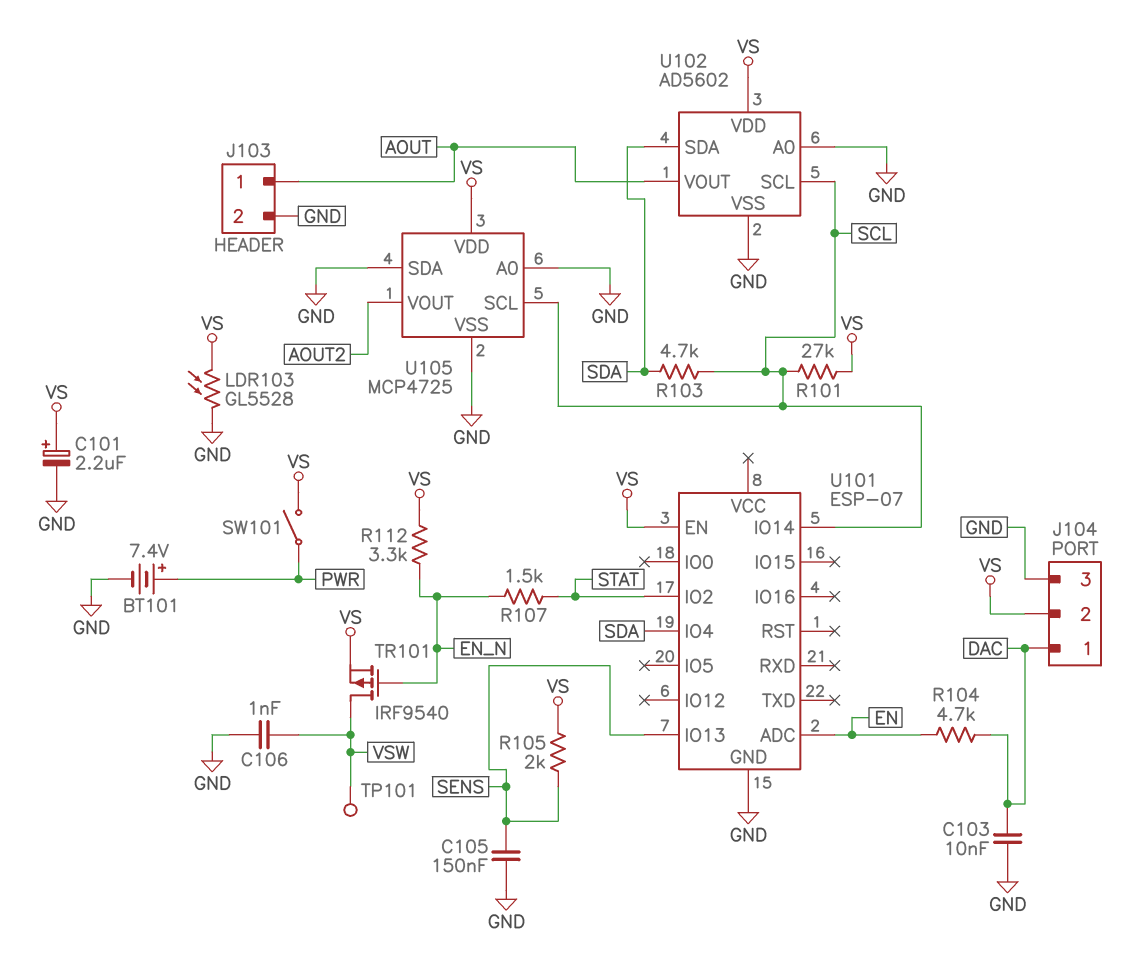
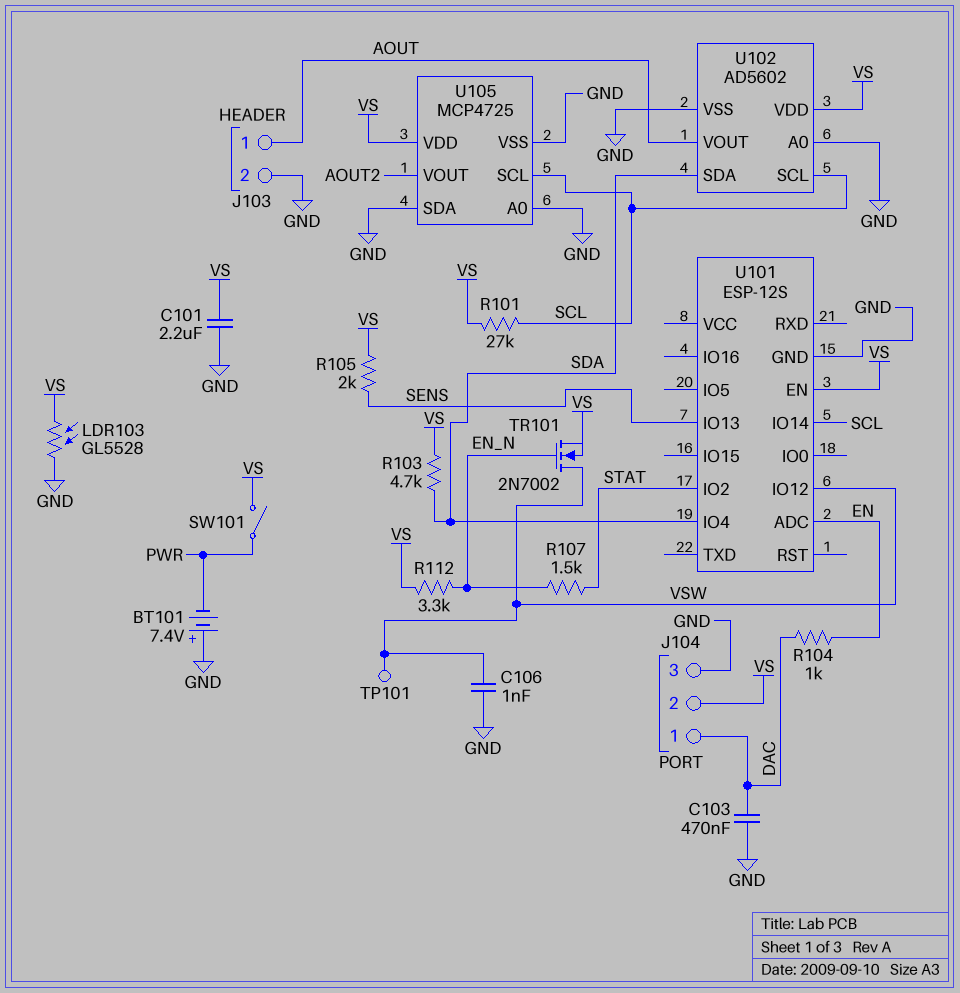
BT101: 7.4V (plus PWR, minus GND) -> 7.4V (plus GND, minus PWR)
C101: 2.2uF (plus VS, minus GND) -> 2.2uF (GND, VS)
C103: 10nF (DAC, GND) -> 470nF (DAC, GND)
C105: 150nF (GND, SENS) -> none
R103: 4.7k (SCL, SDA) -> 4.7k (SDA, VS)
R104: 4.7k (DAC, EN) -> 1k (DAC, EN)
TR101: PMOS IRF9540 (G EN_N, D VSW, S VS) -> NMOS 2N7002 (G EN_N, D VSW, S VS)
U101: ESP-07 -> ESP-12S
U101 pin IO12: none -> VSW

